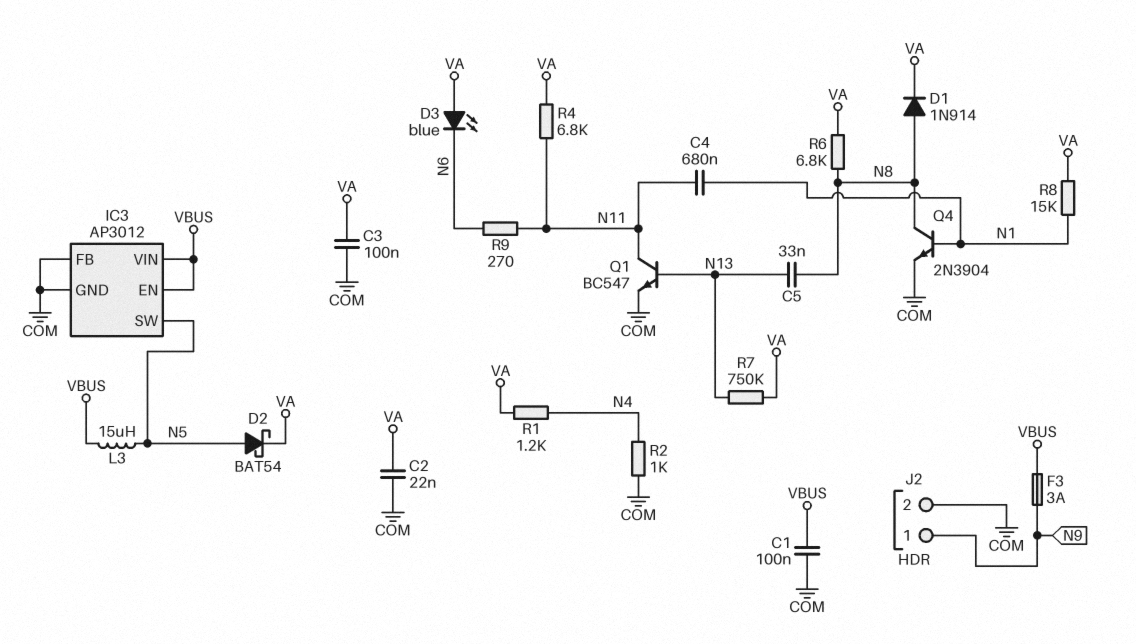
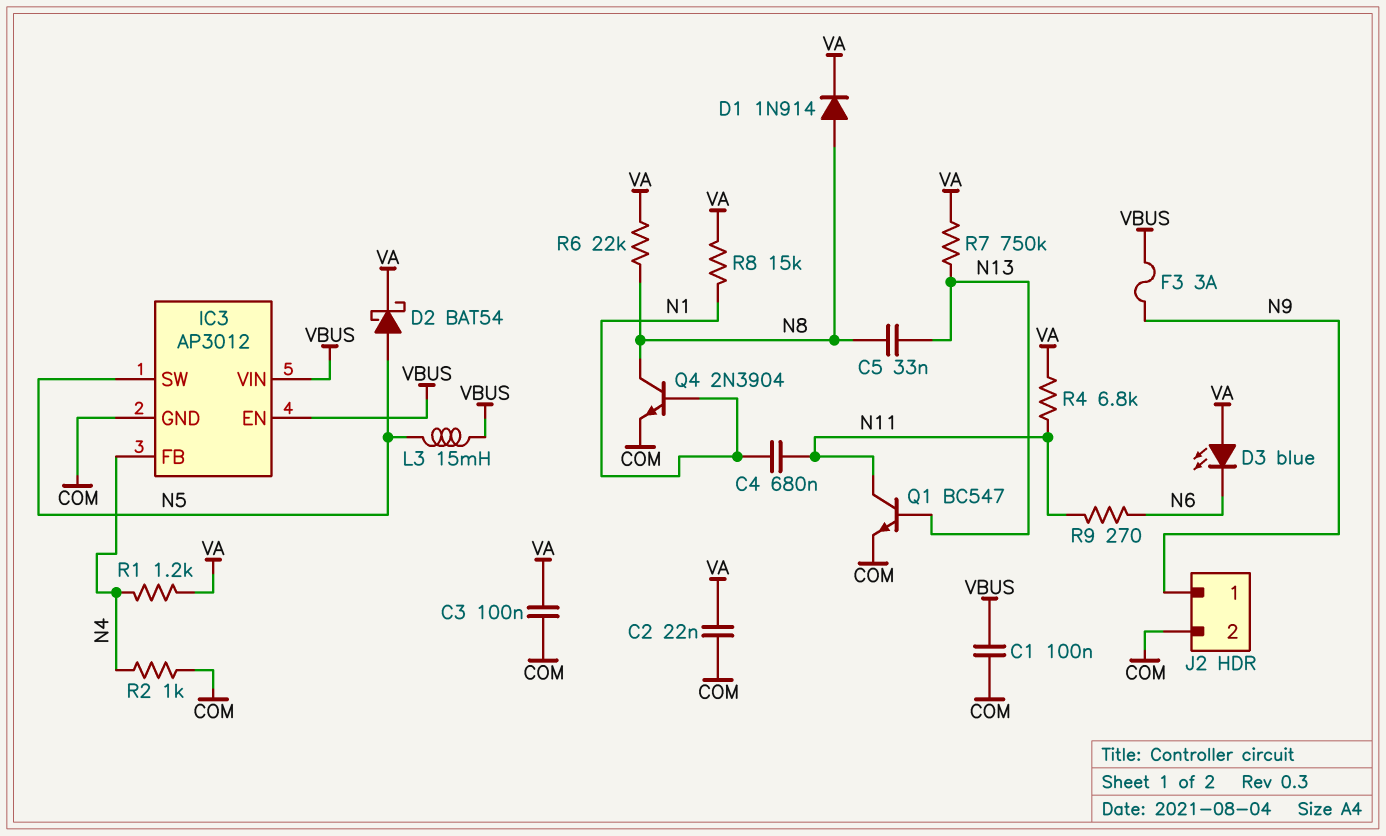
IC3 pin FB: COM -> N4
L3: 15uH (N5, VBUS) -> 15mH (N5, VBUS)
R6: 6.8k (N8, VA) -> 22k (N8, VA)

